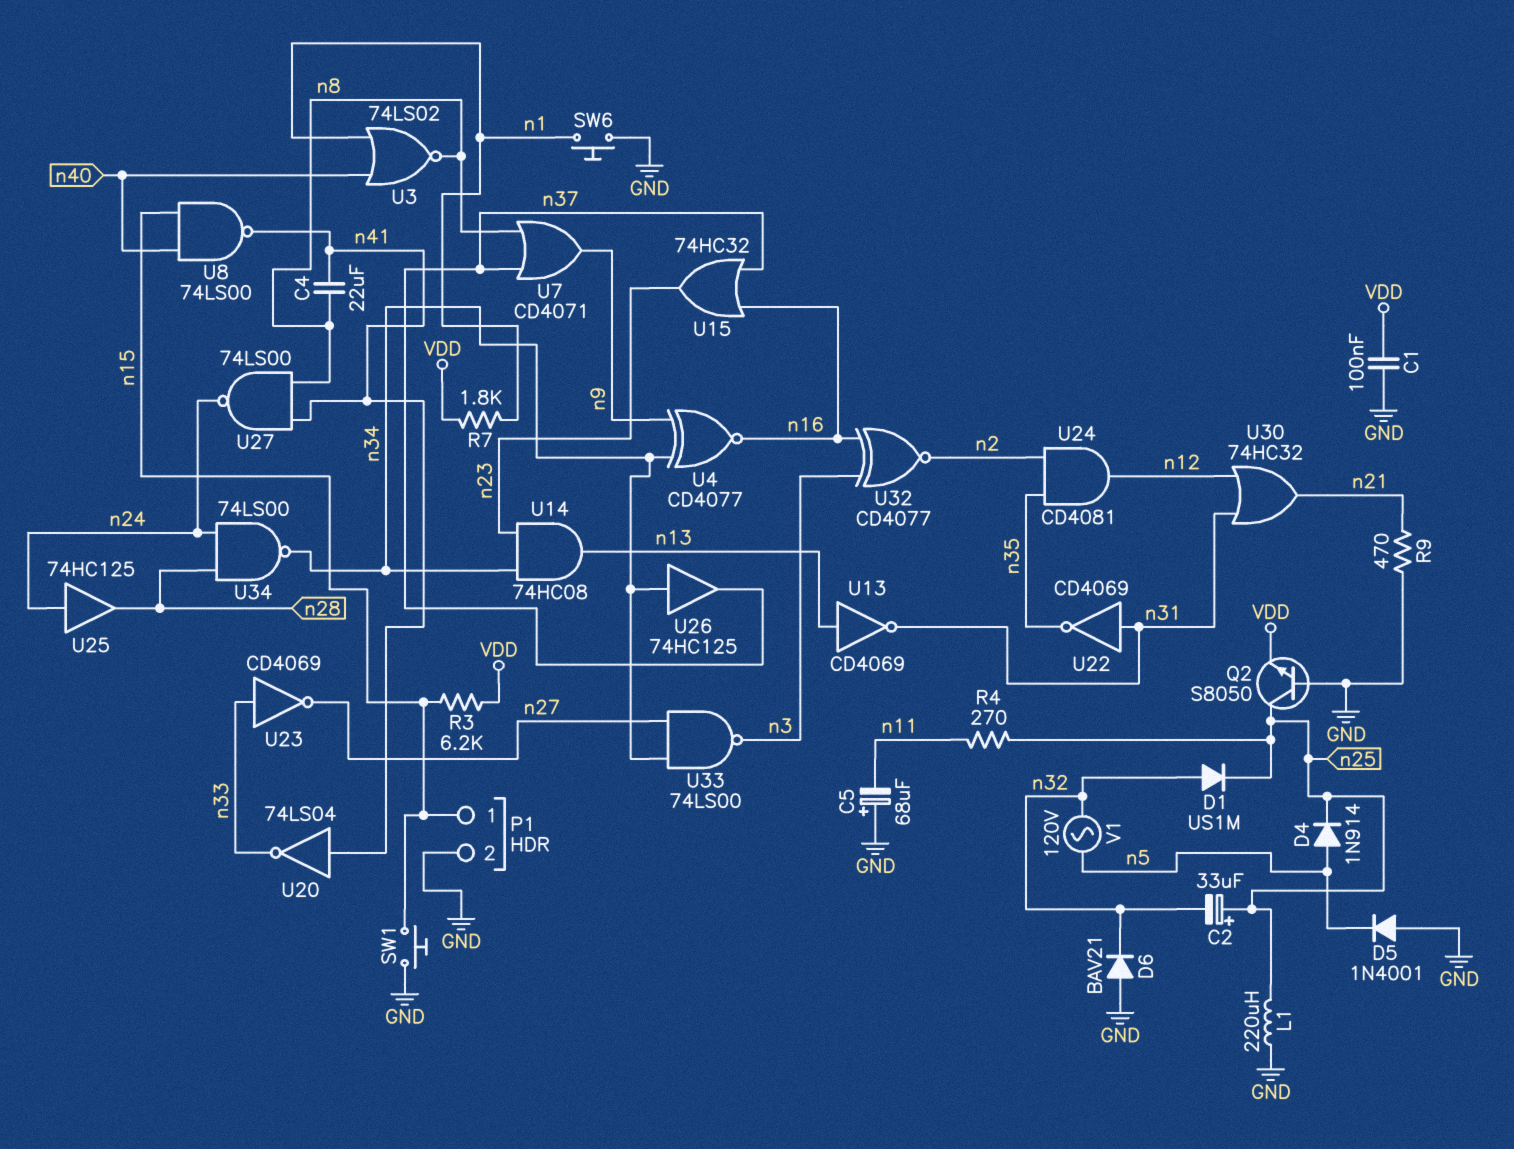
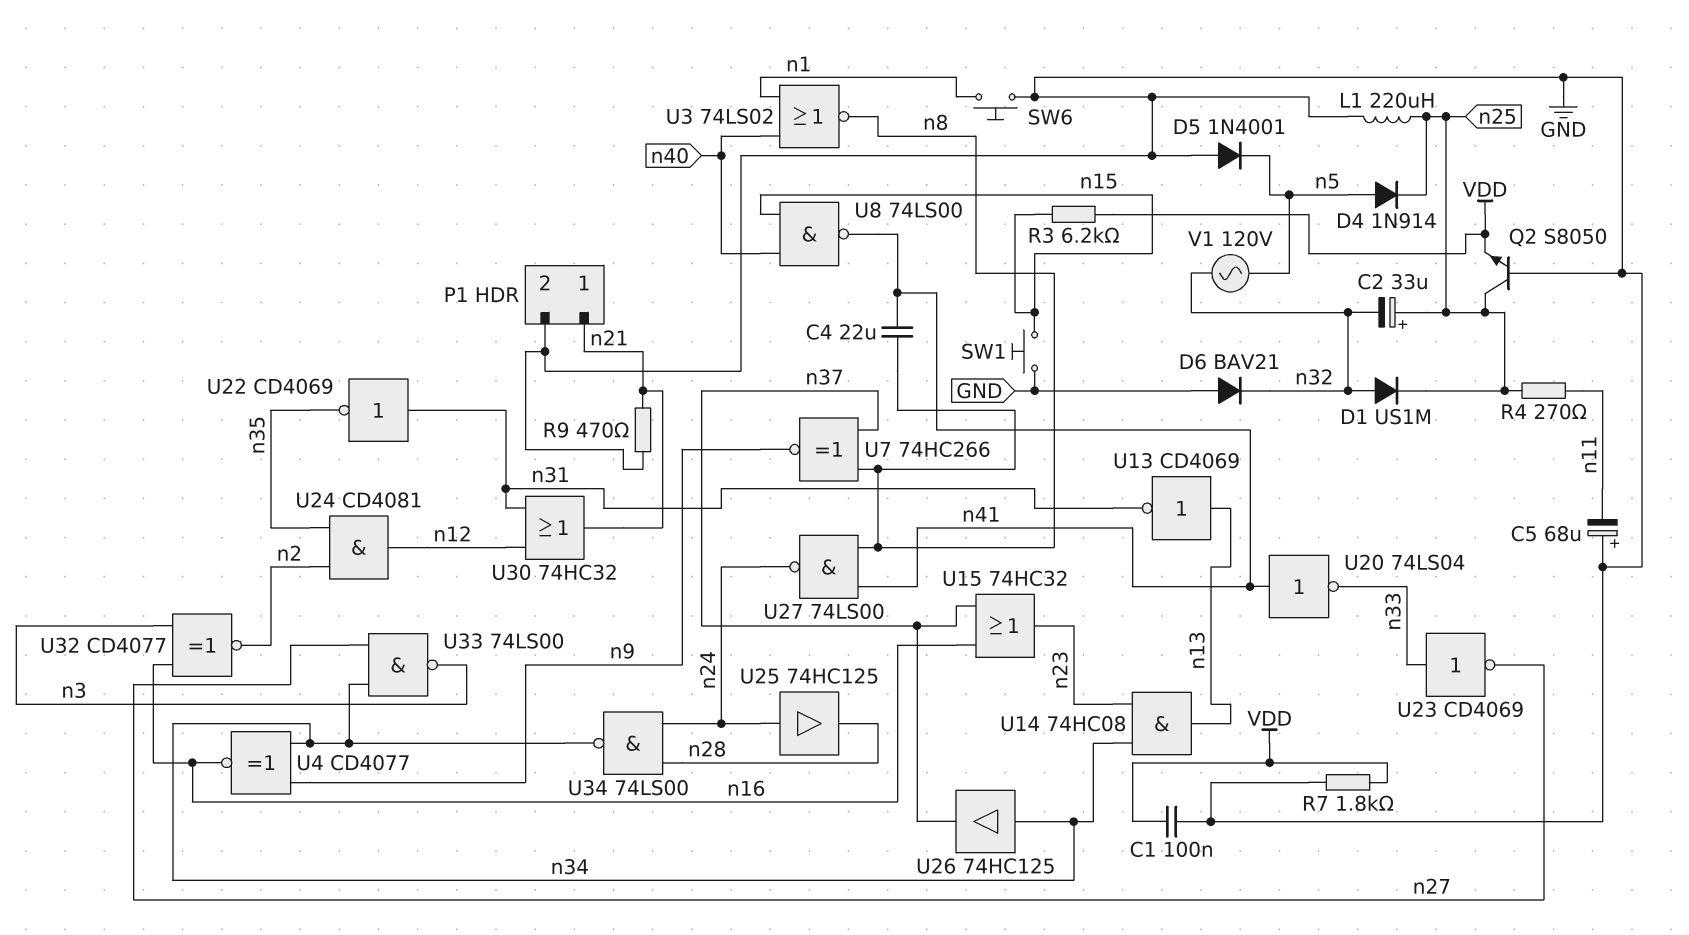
P1 pin 1: n15 -> n21
R7: 1.8k (VDD, n1) -> 1.8k (GND, VDD)
U7: OR CD4071 (in n8, in n37, out n9) -> XNOR 74HC266 (in n8, in n37, out n9)

